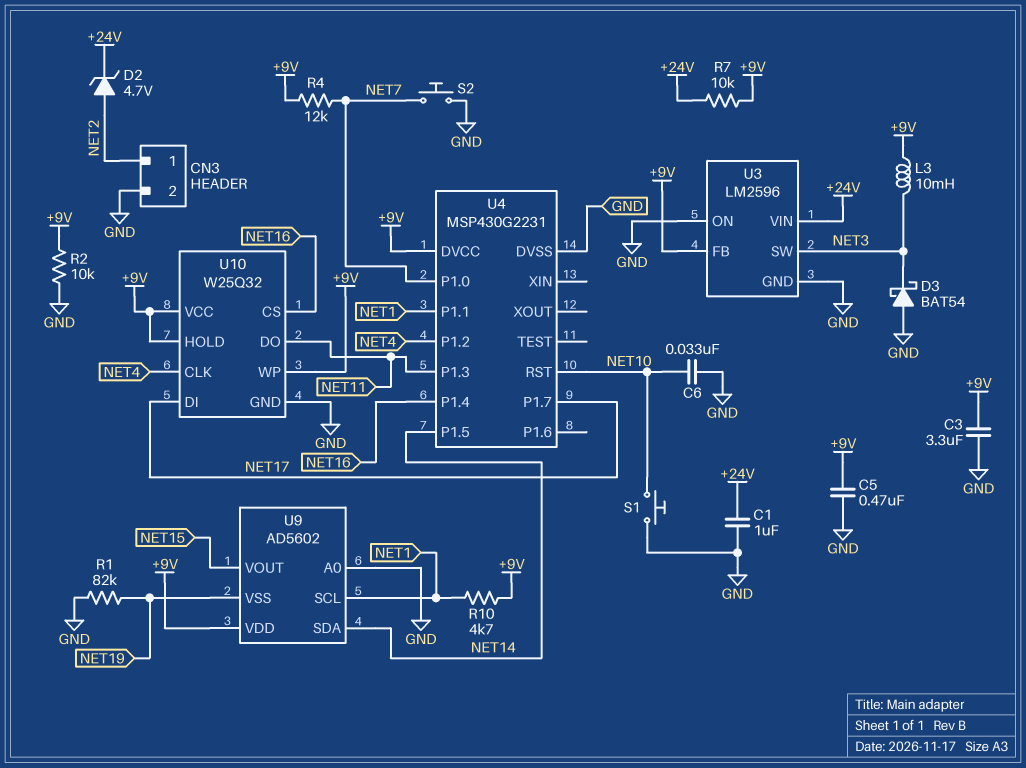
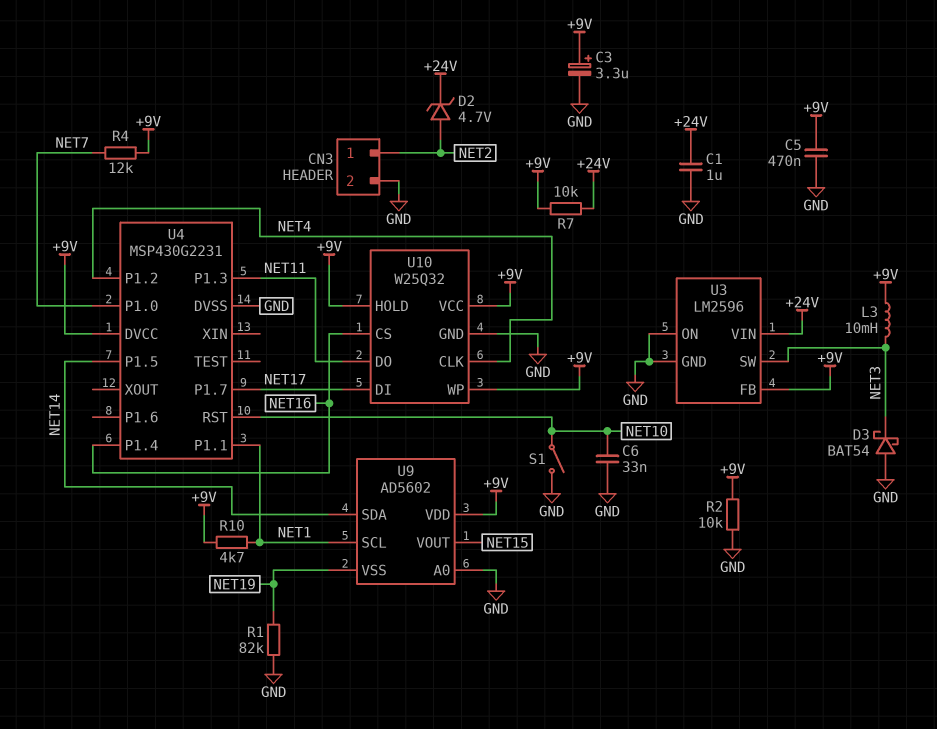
C3: 3.3uF (+9V, GND) -> 3.3uF (plus +9V, minus GND)
S1: button (GND, NET10) -> switch (GND, NET10)
S2: button (GND, NET7) -> none

